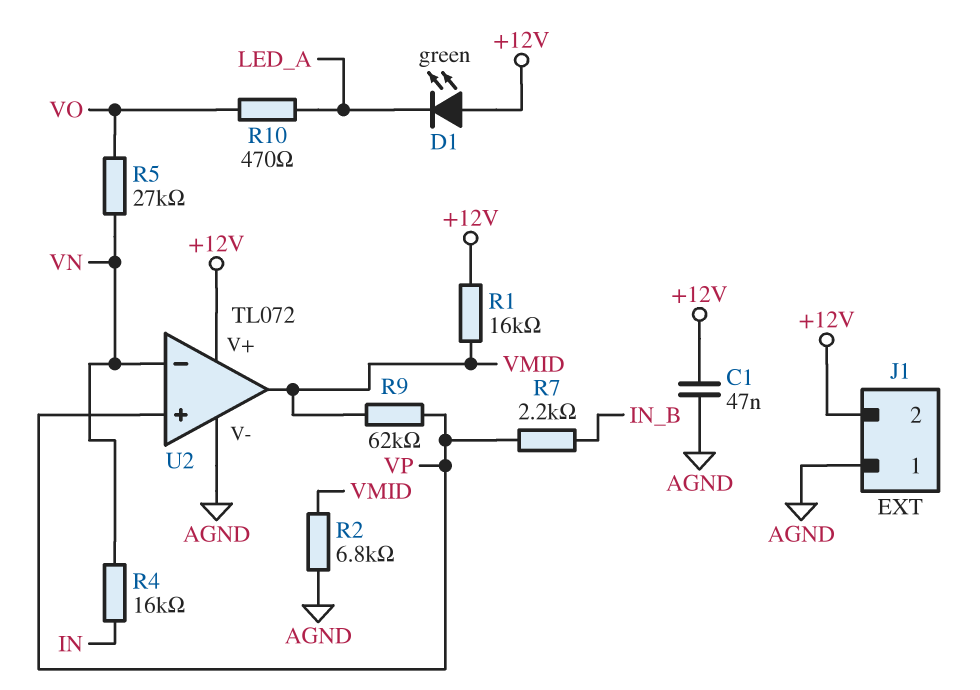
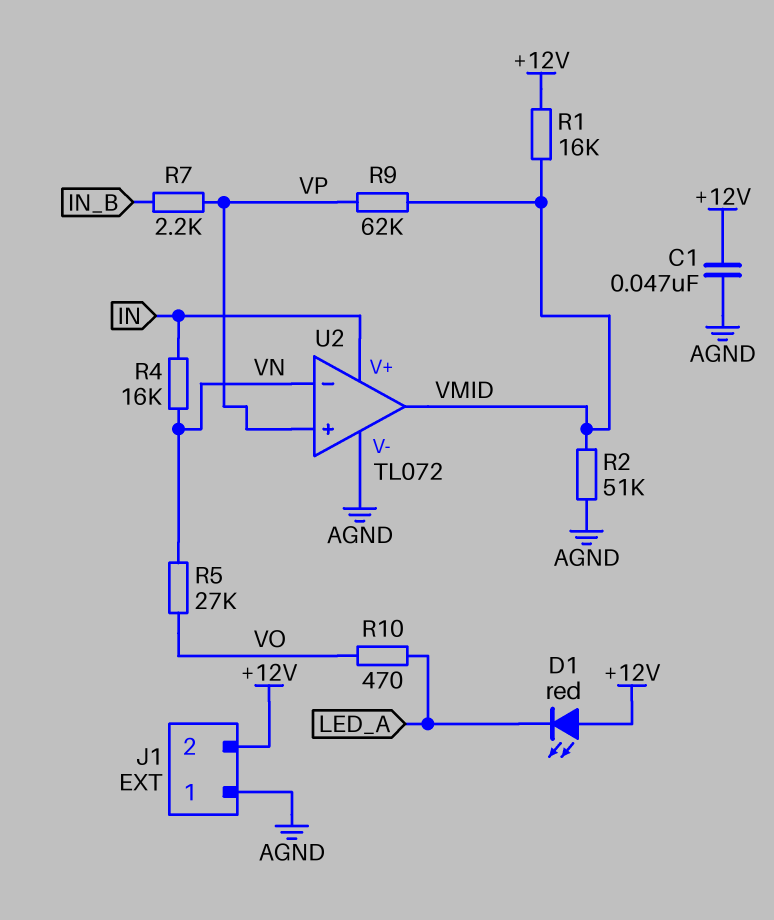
D1: LED green (A +12V, K LED_A) -> LED red (A +12V, K LED_A)
R2: 6.8k (AGND, VMID) -> 51k (AGND, VMID)
U2 pin V+: +12V -> IN

